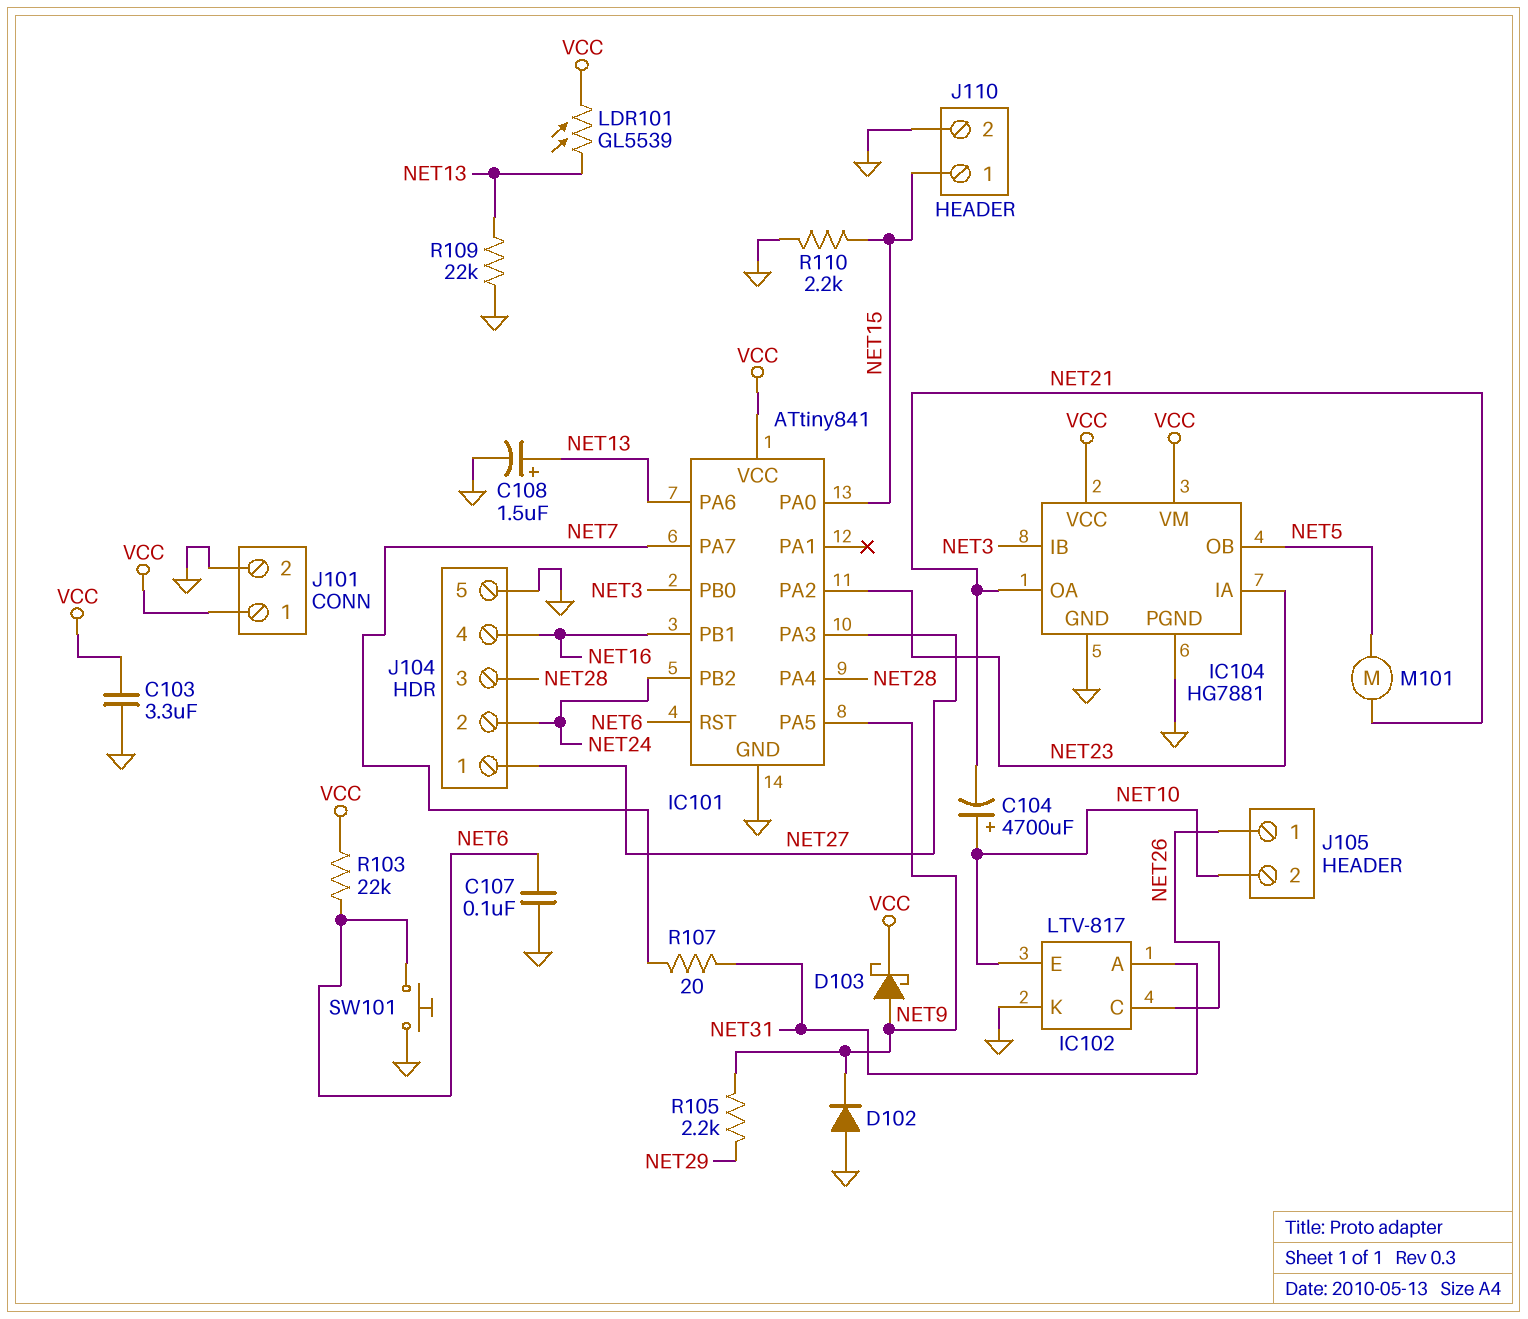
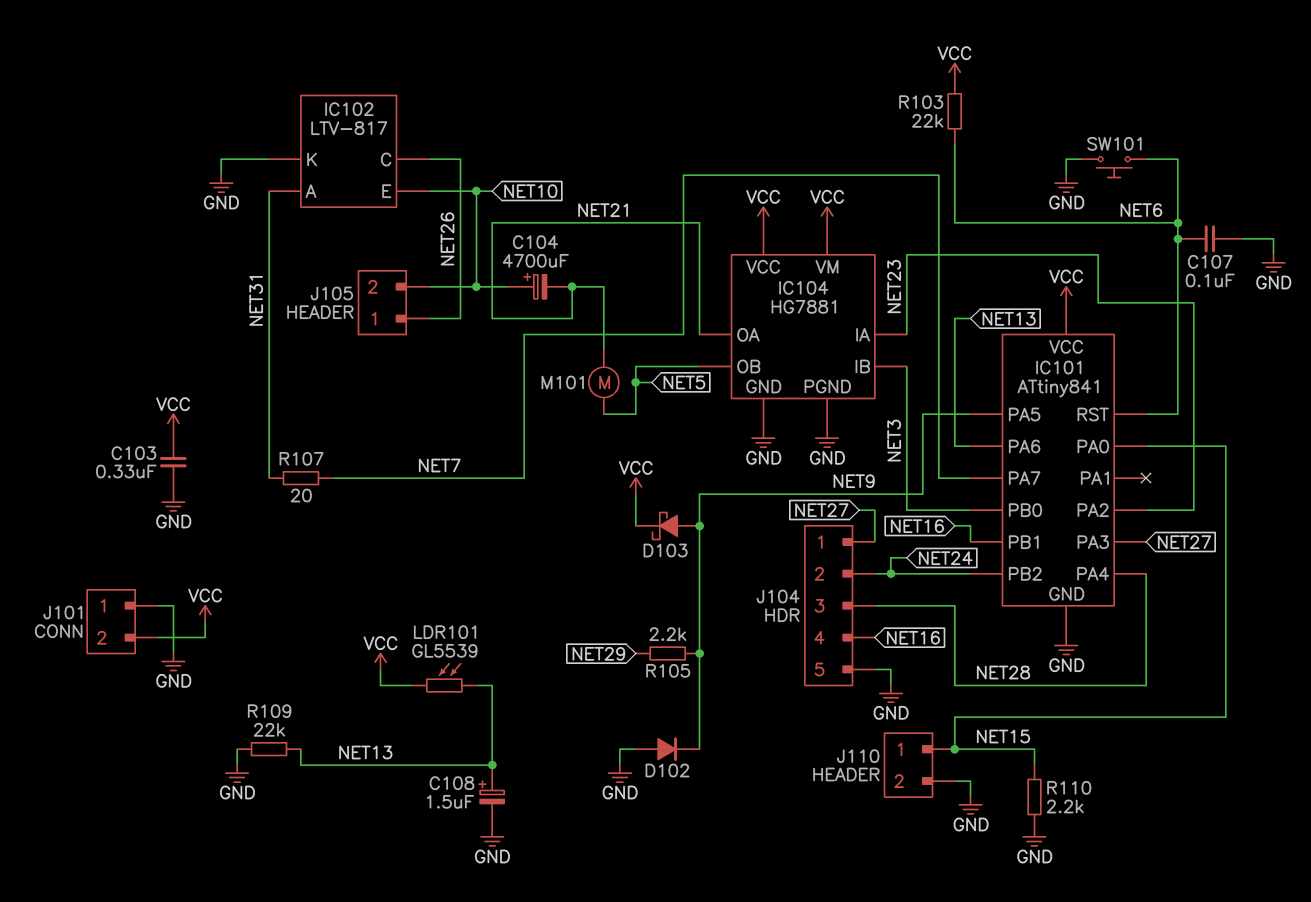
C103: 3.3uF (GND, VCC) -> 330nF (GND, VCC)
J101 pin 1: VCC -> GND
J101 pin 2: GND -> VCC

